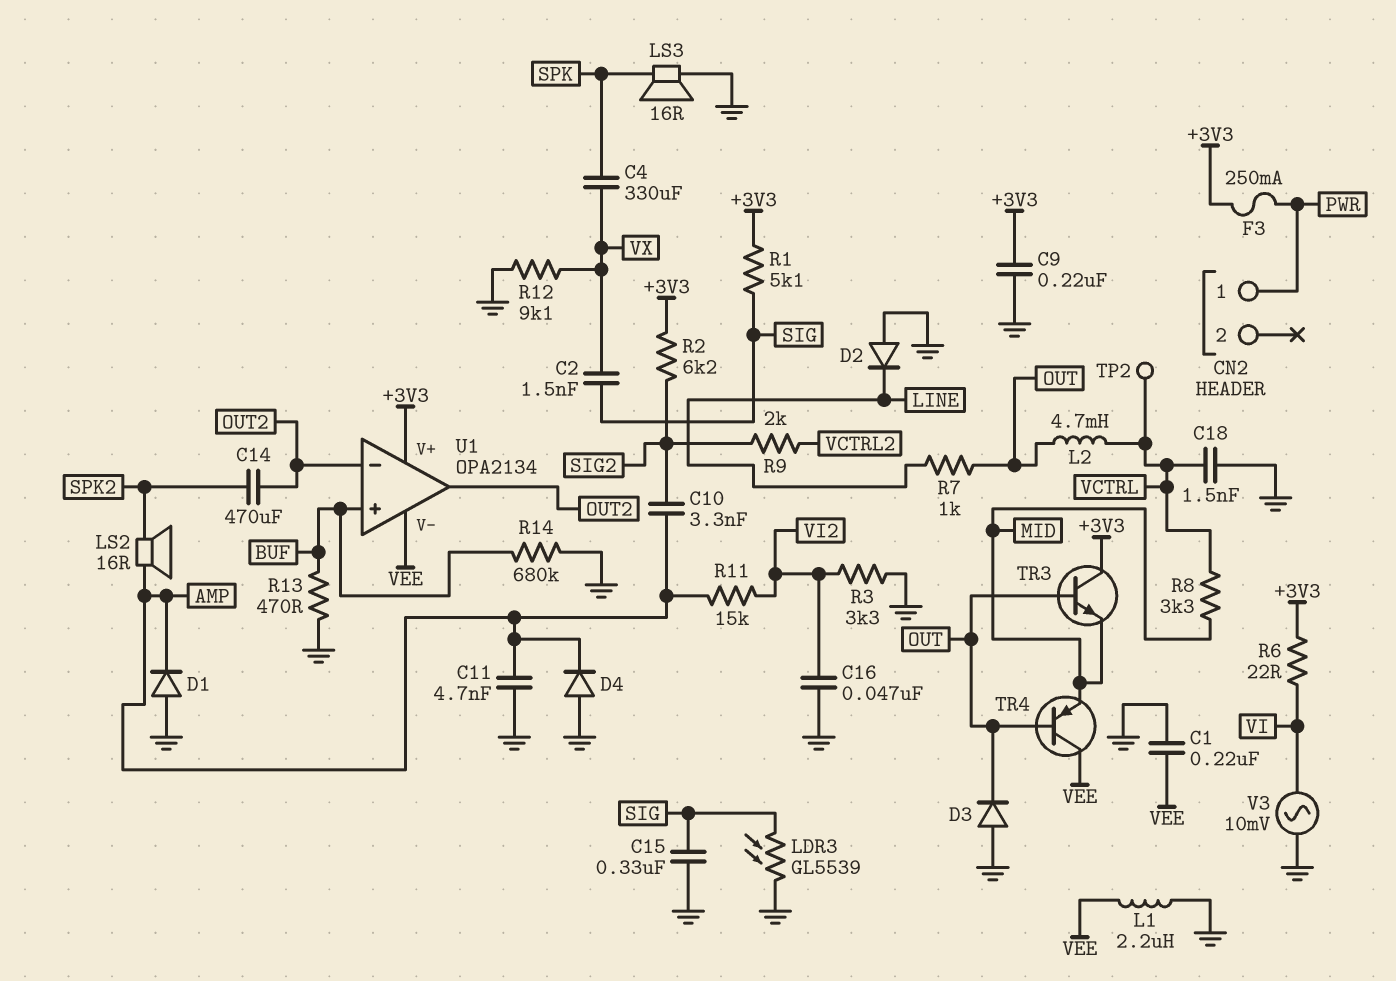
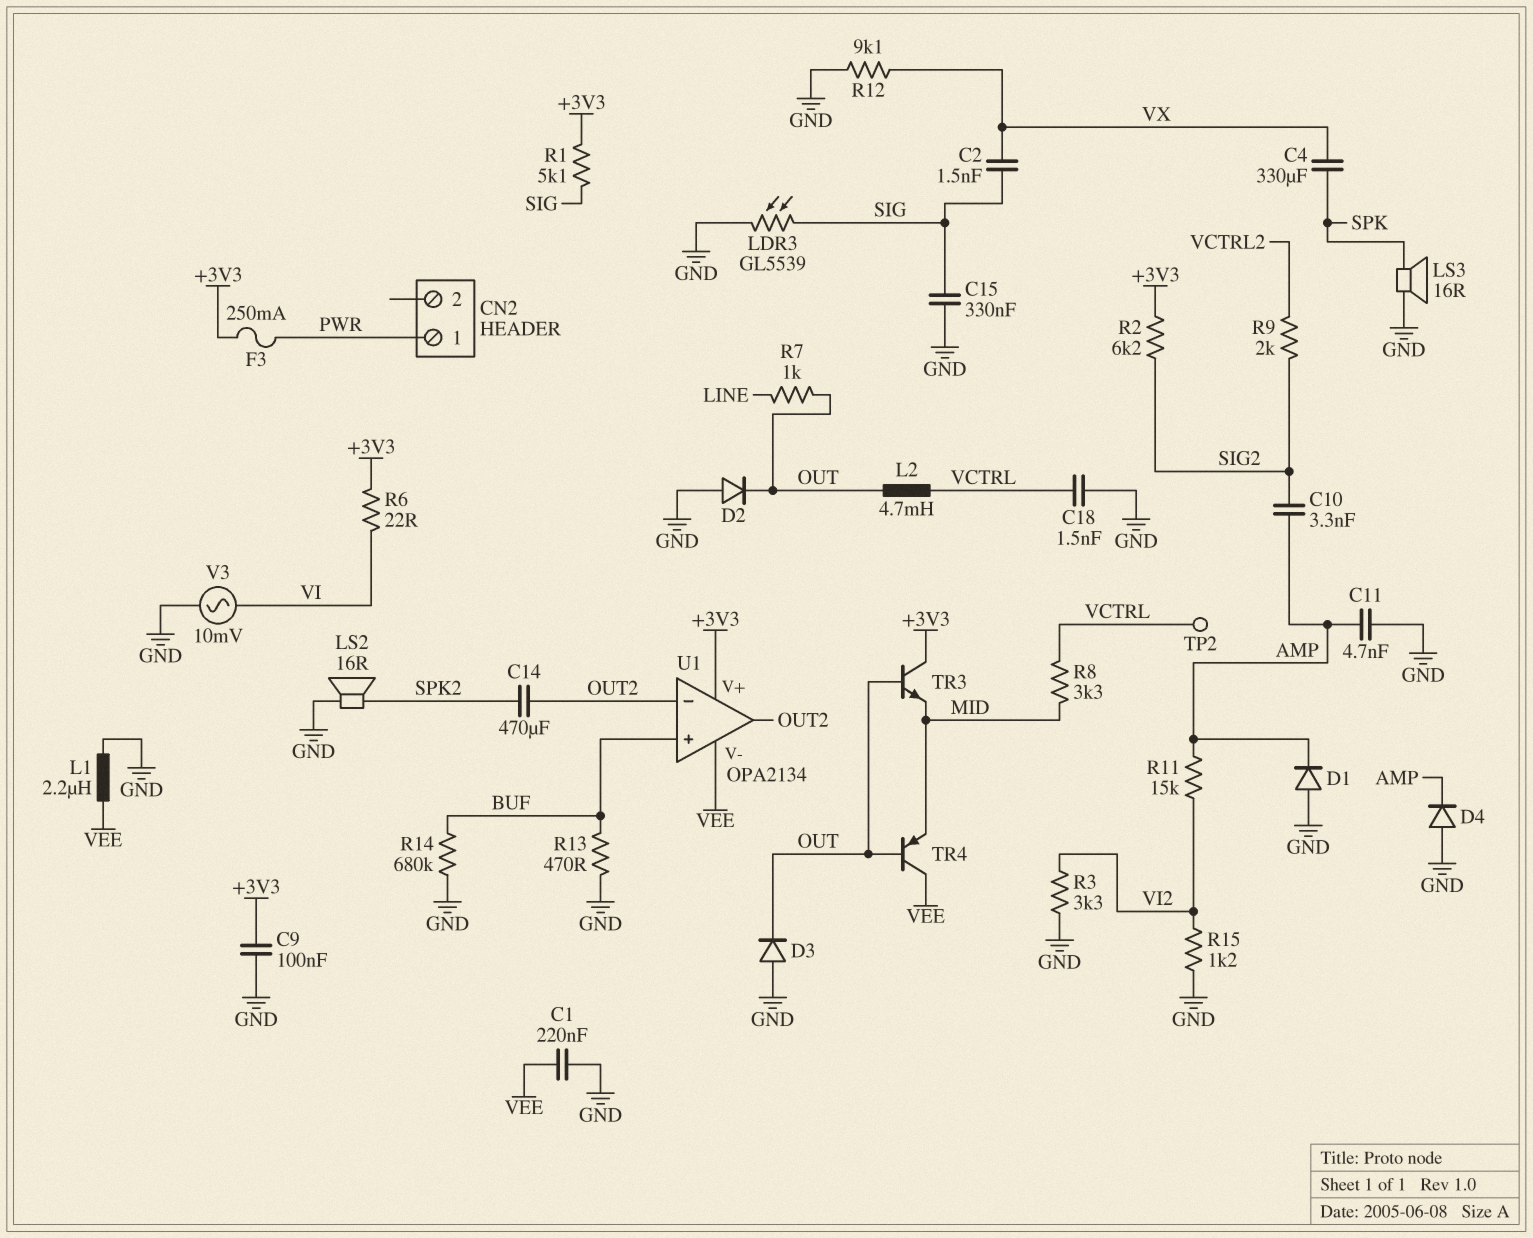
C9: 220nF (+3V3, GND) -> 100nF (+3V3, GND)
C16: 47nF (GND, VI2) -> none
D2: diode (A GND, K LINE) -> diode (A GND, K OUT)
LS2: speaker 16R (AMP, SPK2) -> speaker 16R (GND, SPK2)
R15: none -> 1.2k (GND, VI2)

